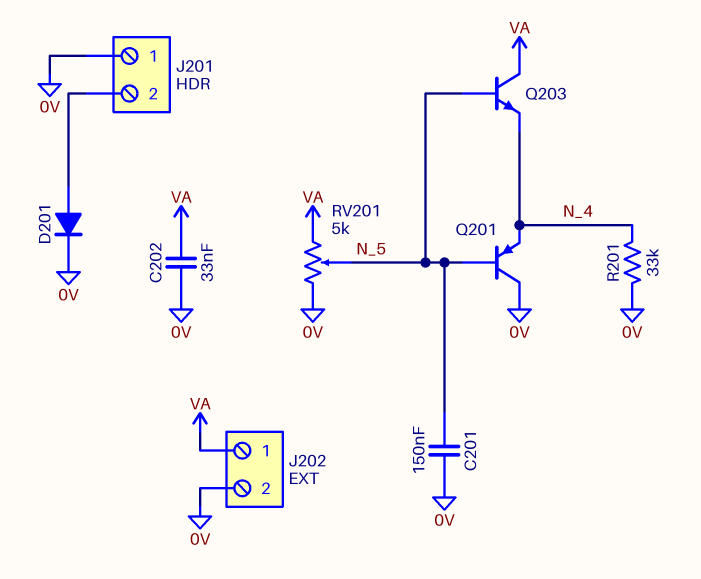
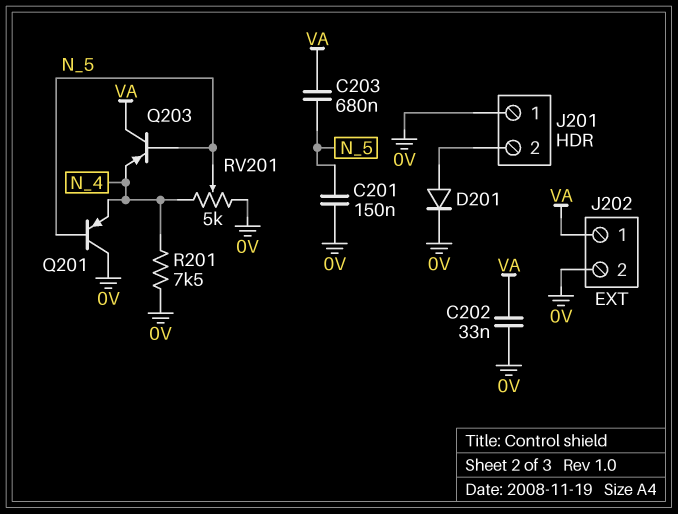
C203: none -> 680nF (N_5, VA)
Q203: NPN (B N_5, C VA, E N_4) -> PNP (B N_5, C VA, E N_4)
R201: 33k (0V, N_4) -> 7.5k (0V, N_4)
RV201: 5k (0V, VA, wiper N_5) -> 5k (0V, N_4, wiper N_5)

